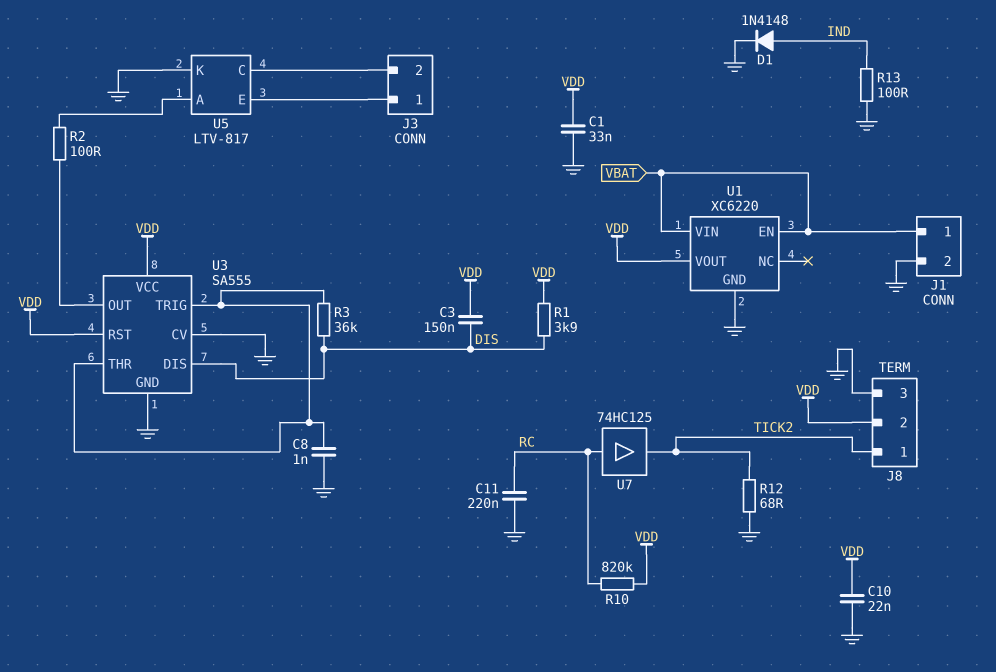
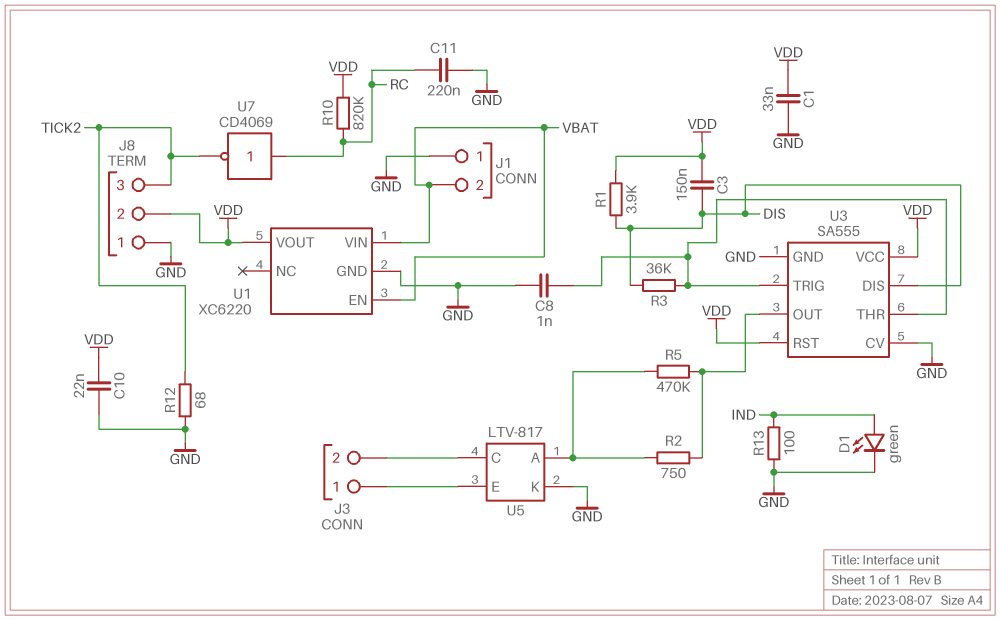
D1: diode 1N4148 (A IND, K GND) -> LED green (A IND, K GND)
J1 pin 1: VBAT -> GND
J1 pin 2: GND -> VBAT
J8 pin 1: TICK2 -> GND
J8 pin 3: GND -> TICK2
R2: 100 (U3/OUT, U5/A) -> 750 (U3/OUT, U5/A)
R5: none -> 470k (U3/OUT, U5/A)
U7: buffer 74HC125 (in RC, out TICK2) -> NOT CD4069 (in RC, out TICK2)

